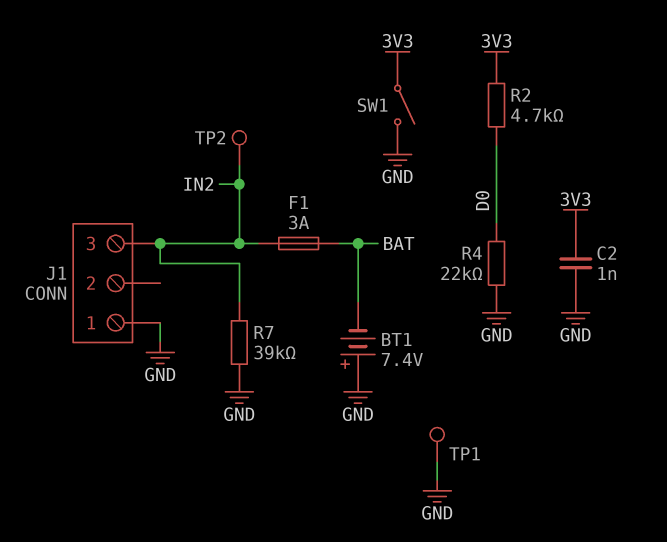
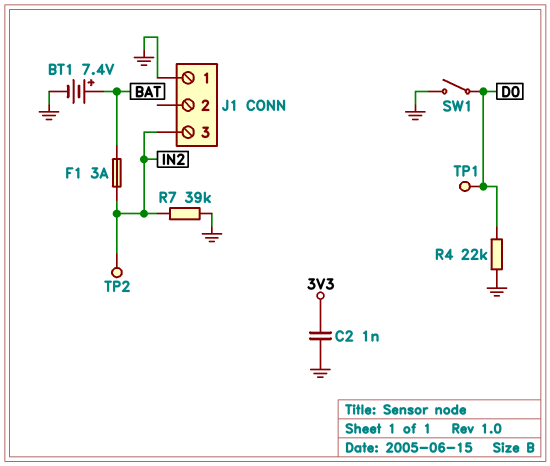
BT1: 7.4V (plus GND, minus BAT) -> 7.4V (plus BAT, minus GND)
R2: 4.7k (3V3, D0) -> none
SW1: switch (3V3, GND) -> switch (D0, GND)
TP1: test point (GND) -> test point (D0)

